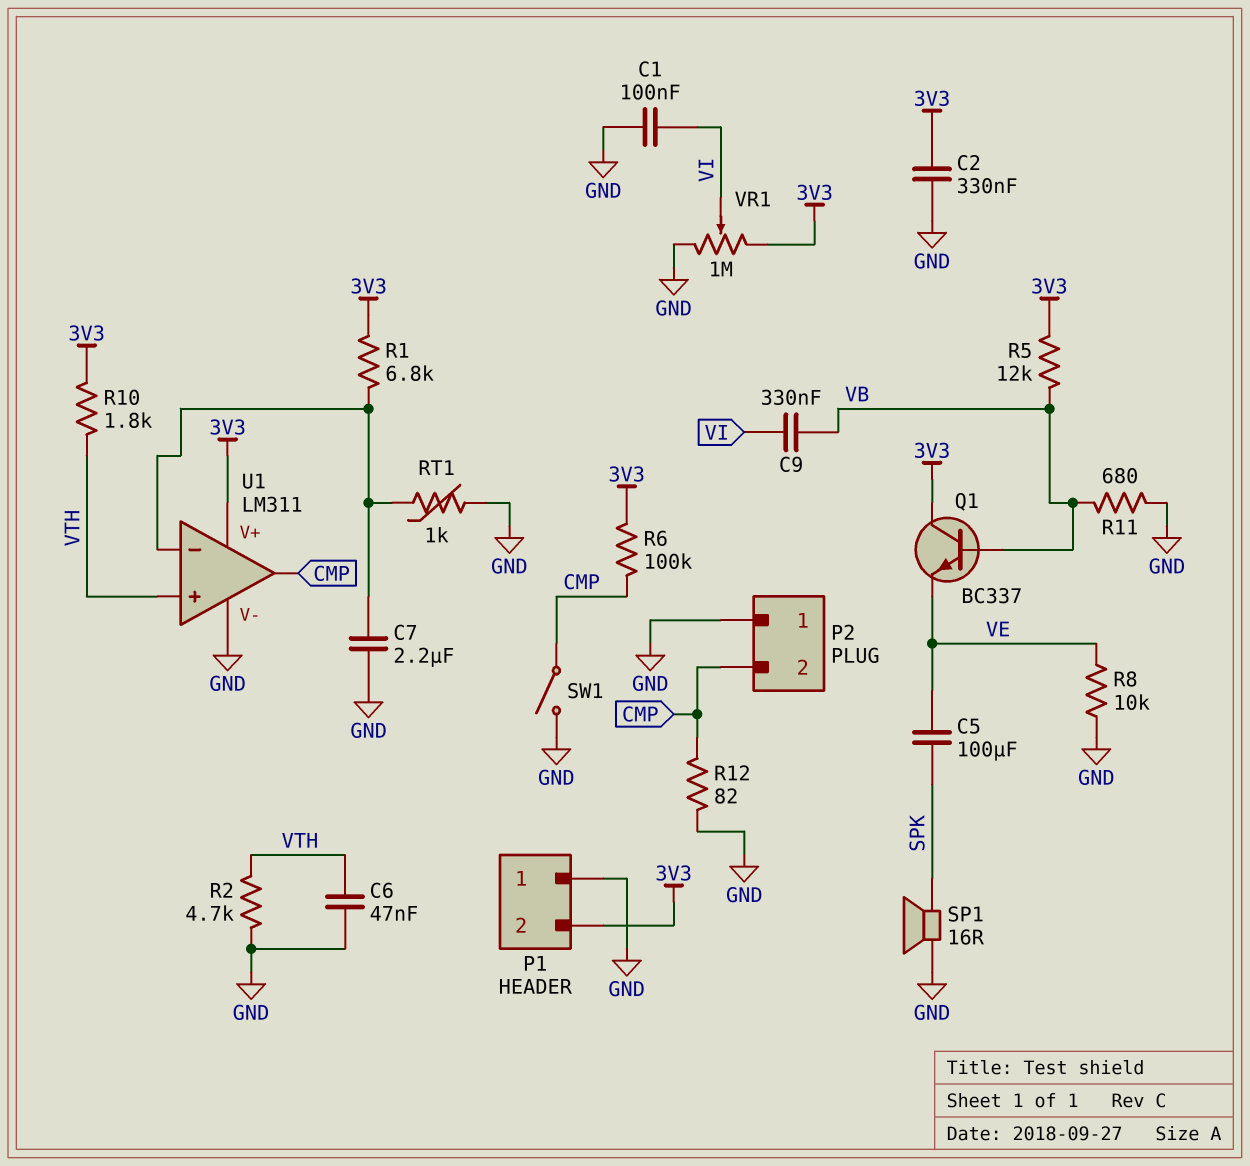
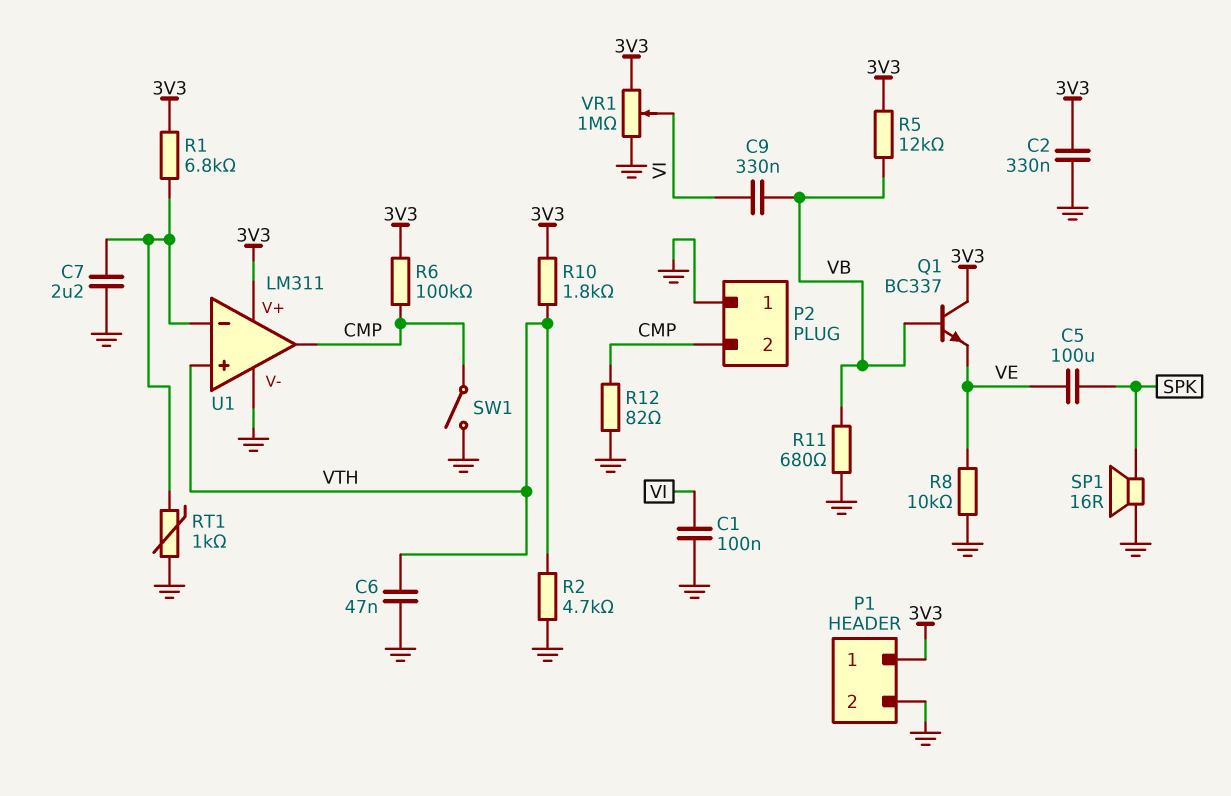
P1 pin 1: GND -> 3V3
P1 pin 2: 3V3 -> GND

